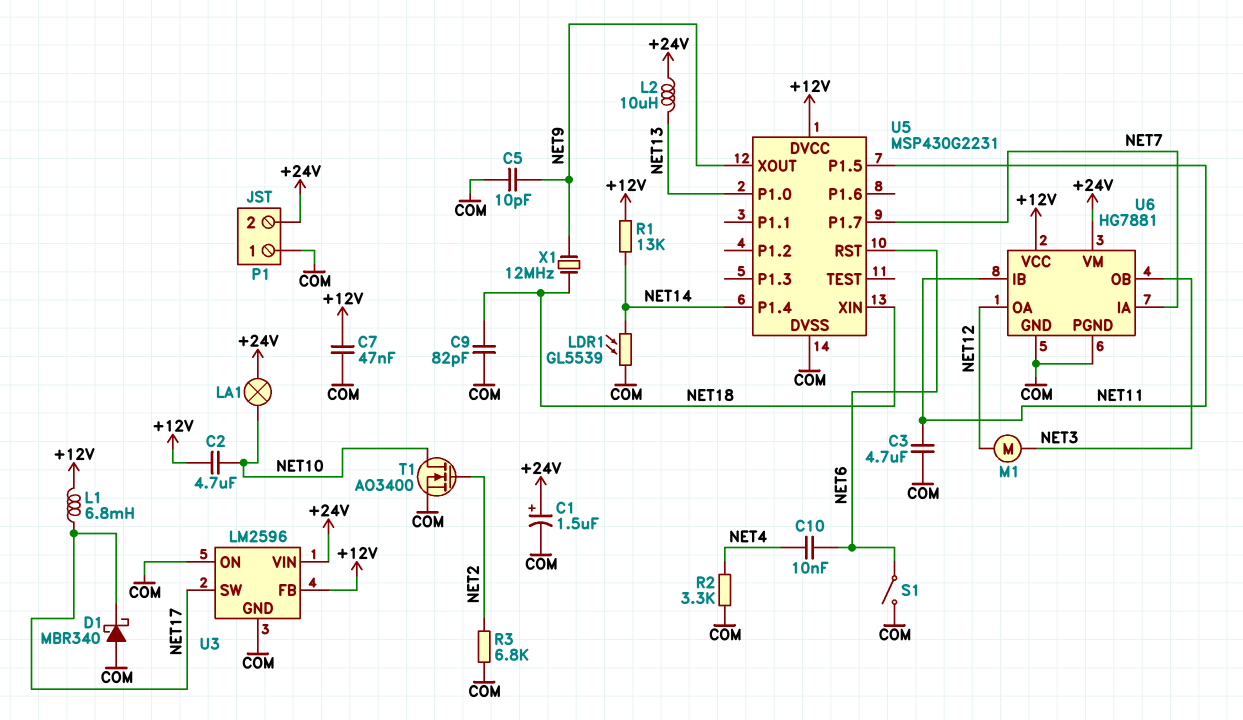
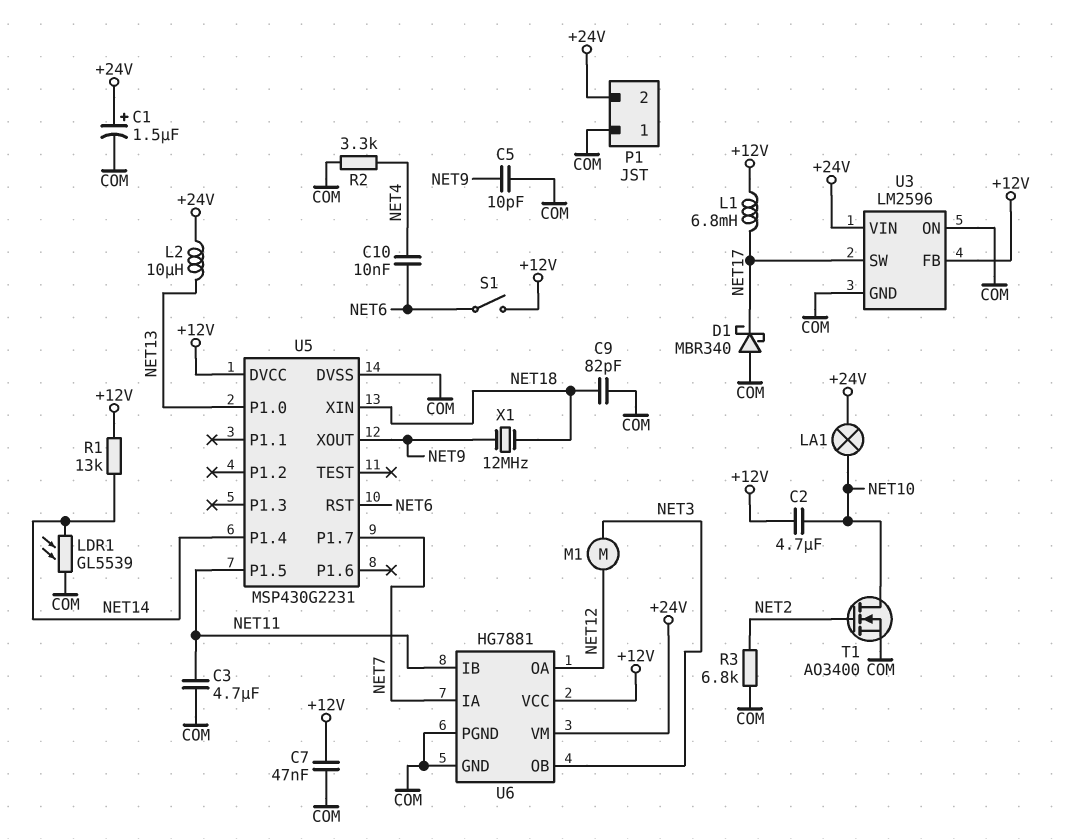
S1: switch (COM, NET6) -> switch (+12V, NET6)

